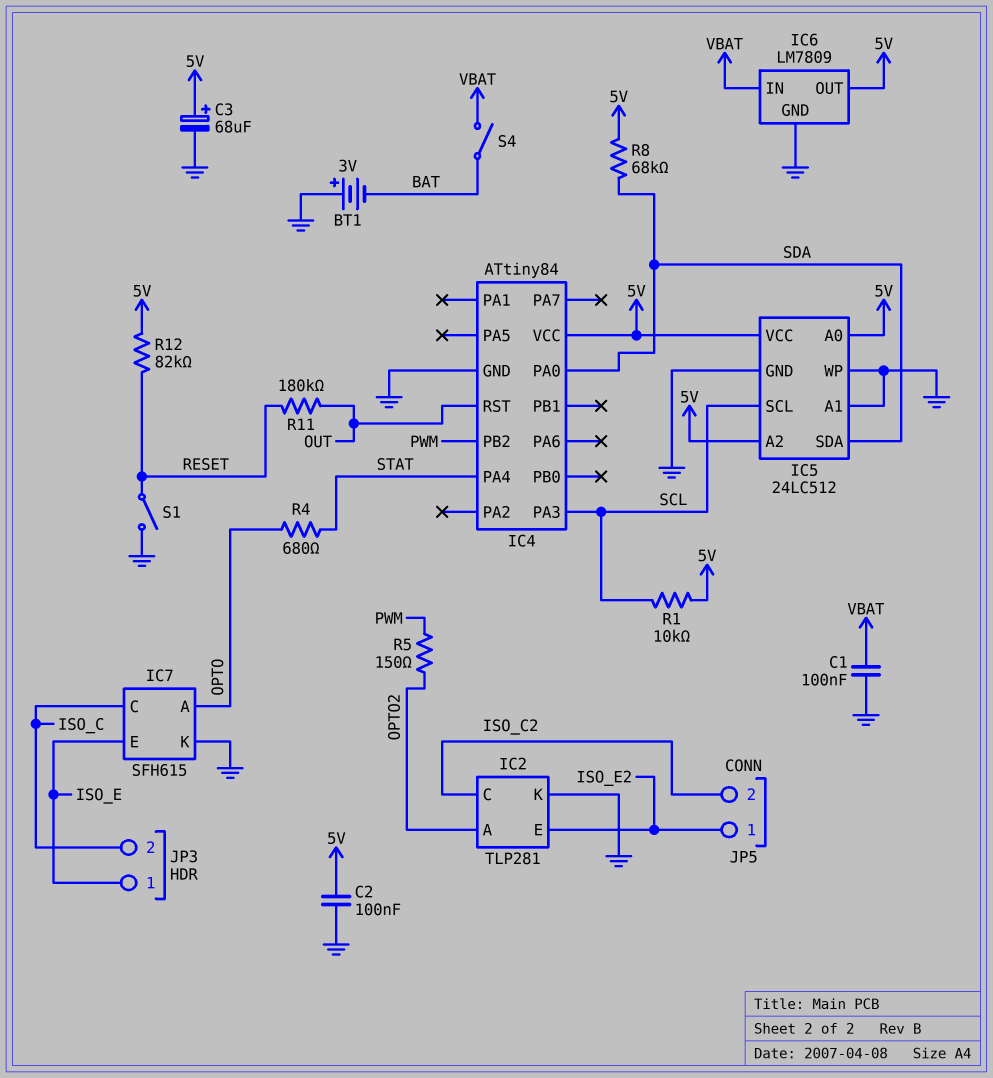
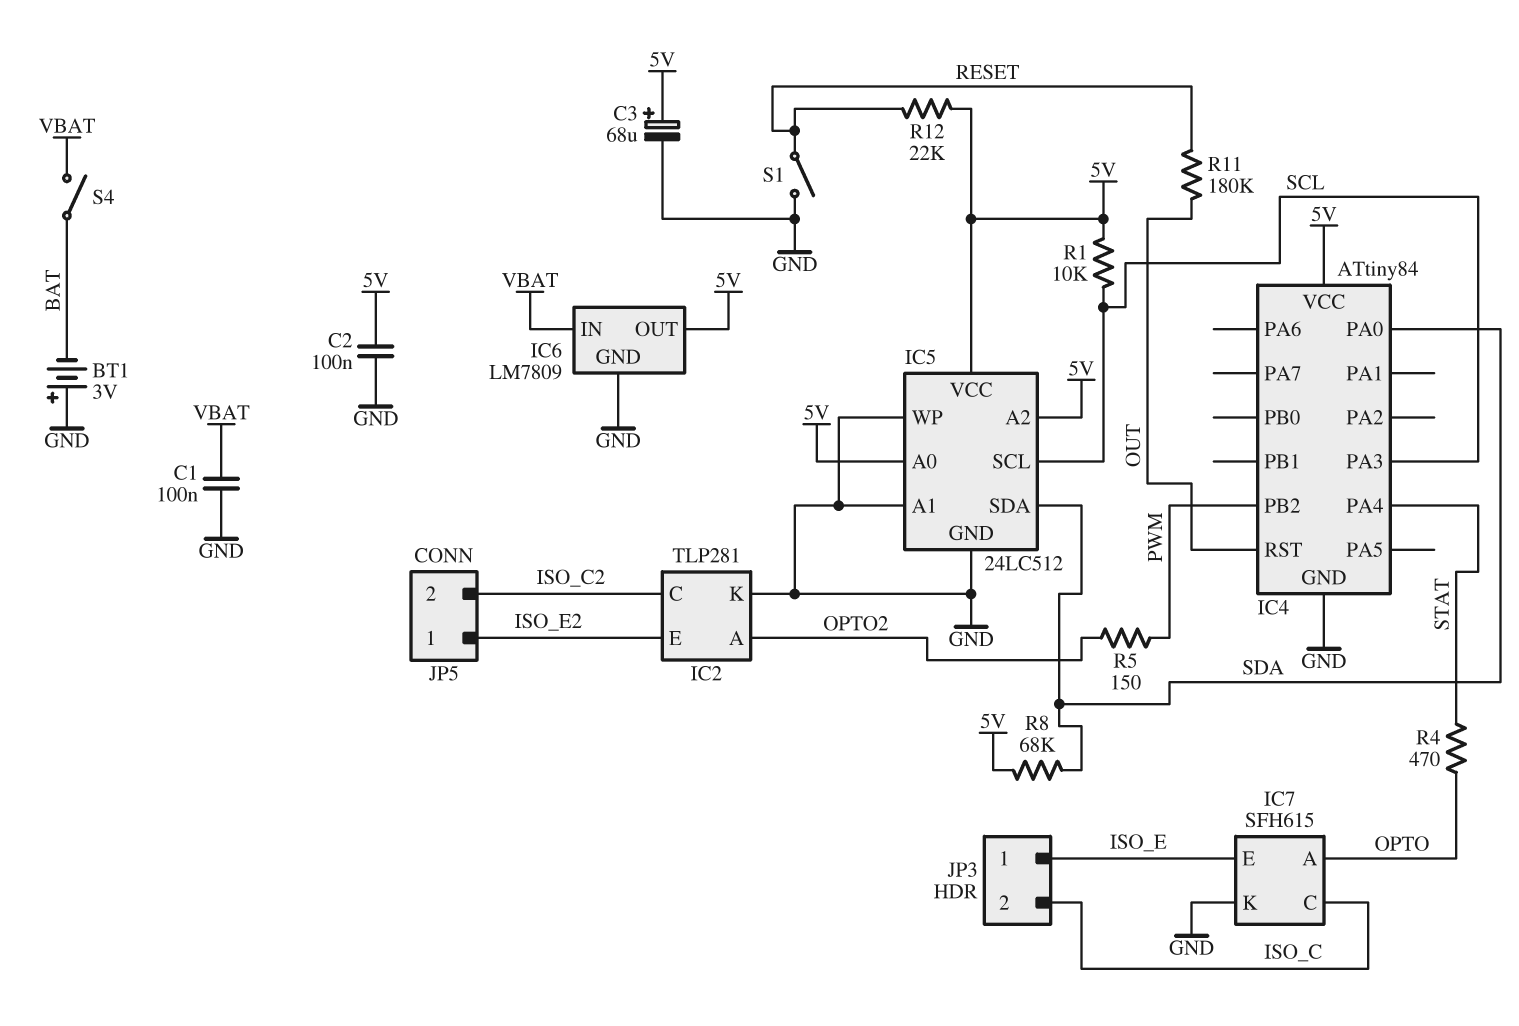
R4: 680 (OPTO, STAT) -> 470 (OPTO, STAT)
R12: 82k (5V, RESET) -> 22k (5V, RESET)

